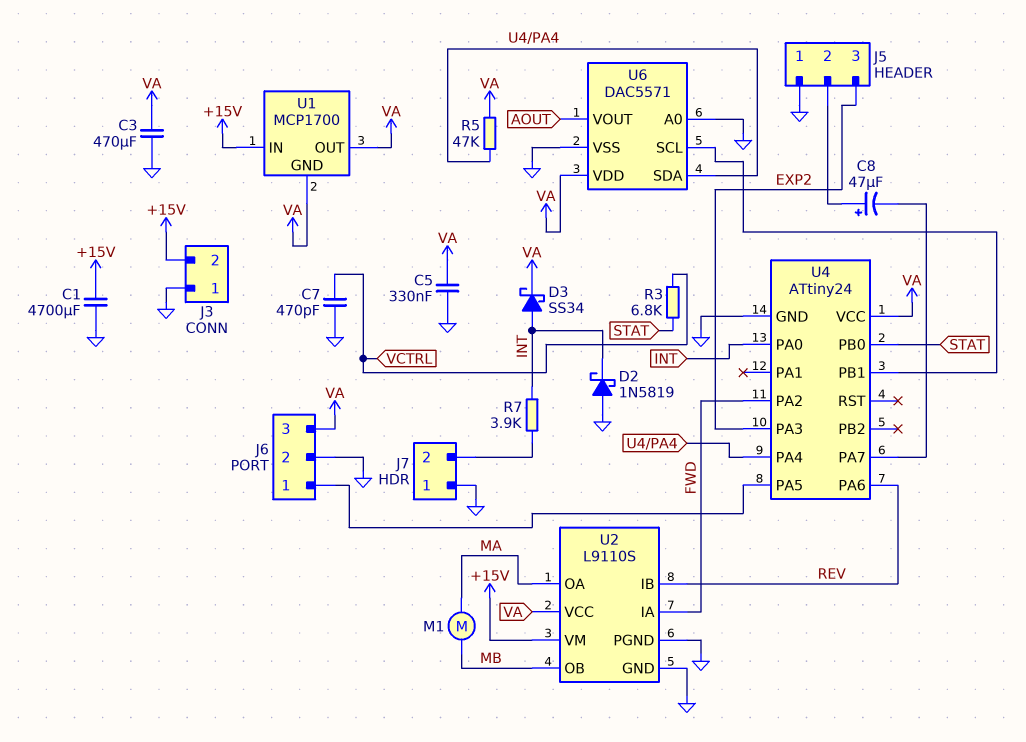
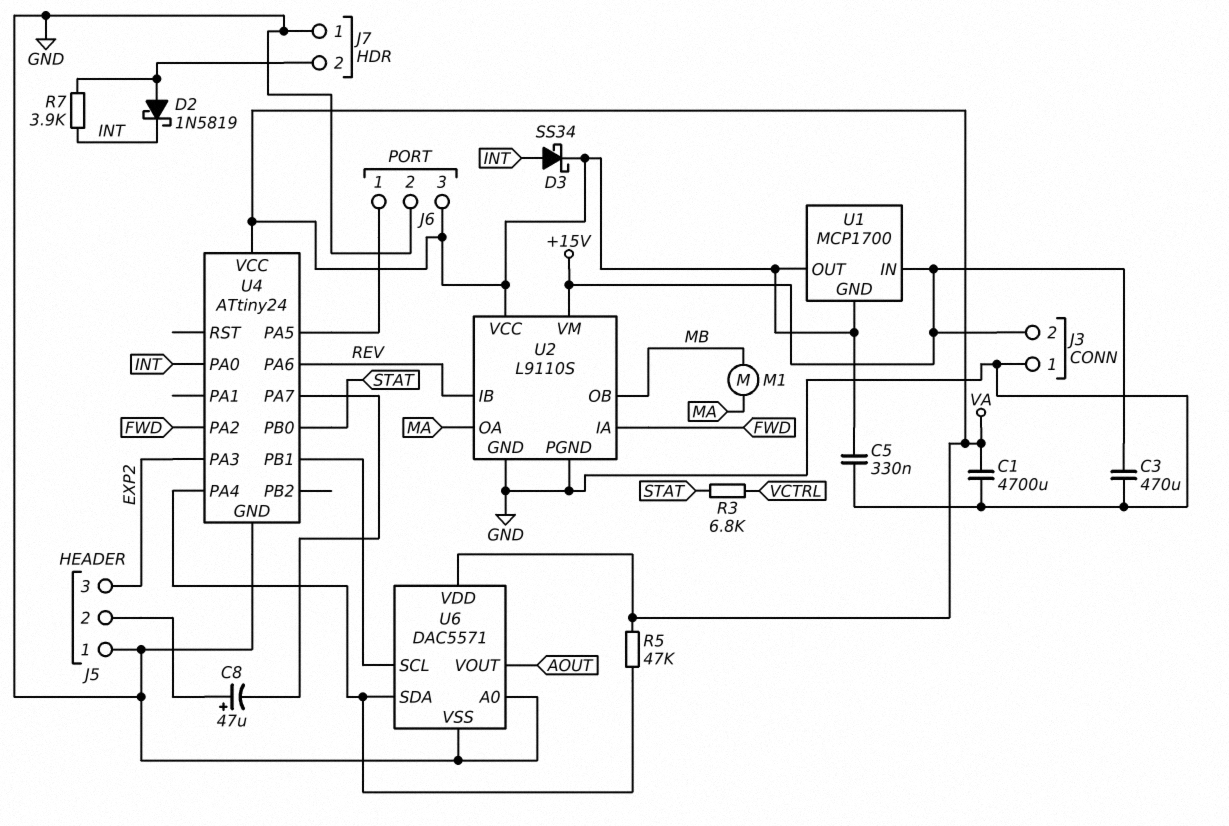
C1: 4700uF (+15V, GND) -> 4700uF (GND, VA)
C3: 470uF (GND, VA) -> 470uF (+15V, GND)
C7: 470pF (GND, VCTRL) -> none
D2: schottky 1N5819 (A GND, K INT) -> schottky 1N5819 (A J7/2, K INT)

